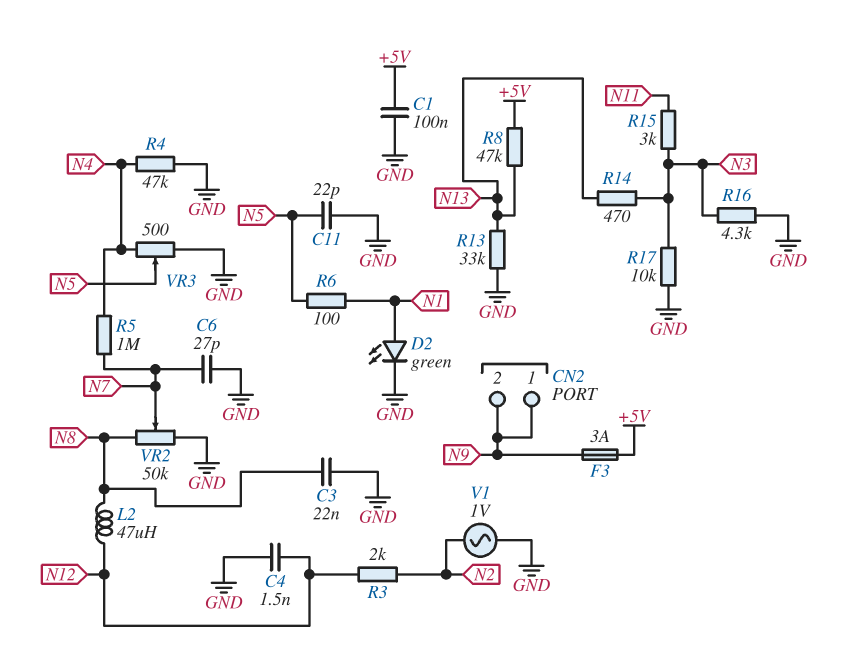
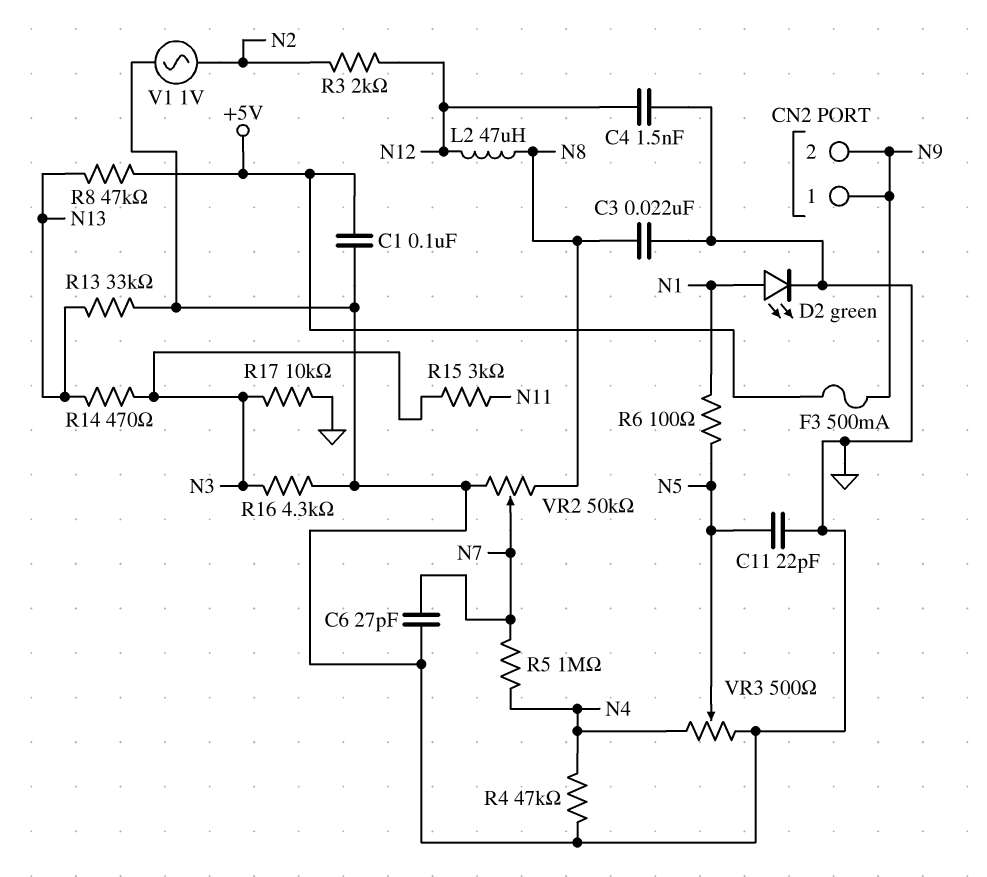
F3: 3A (+5V, N9) -> 500mA (+5V, N9)

